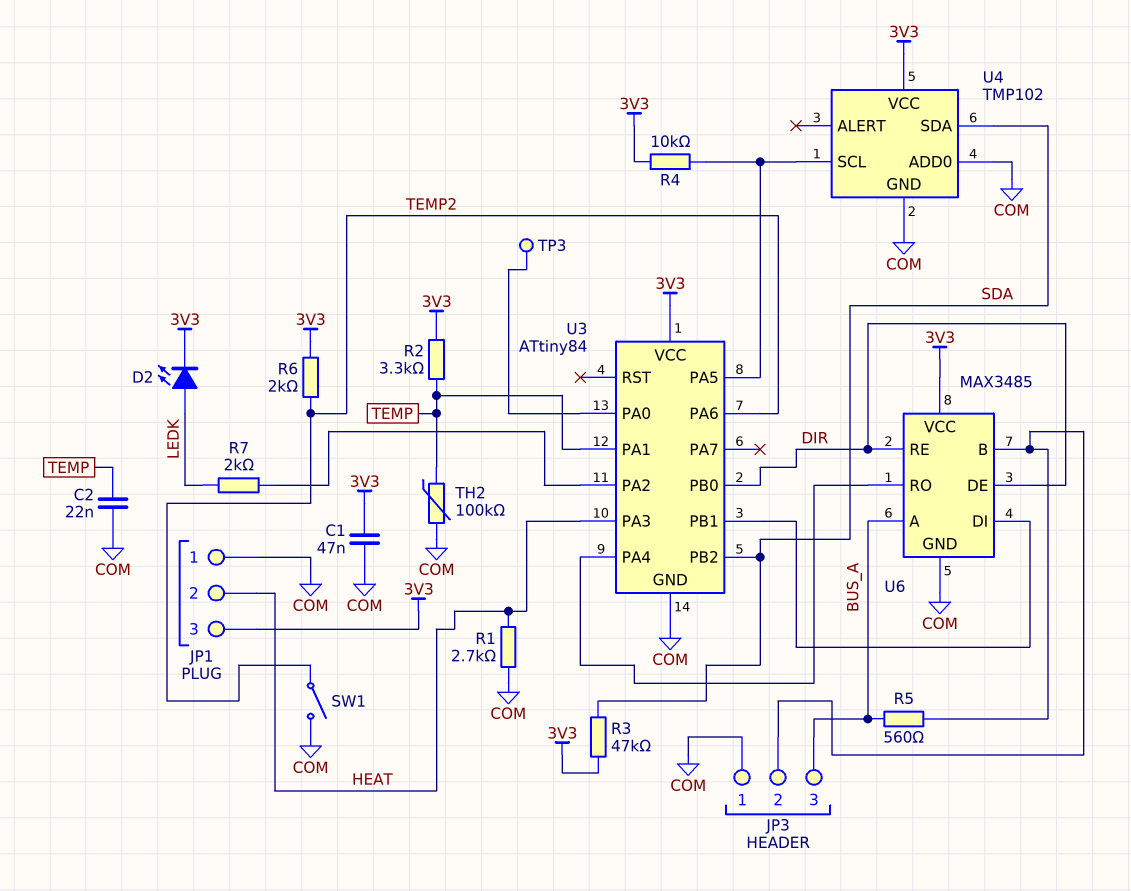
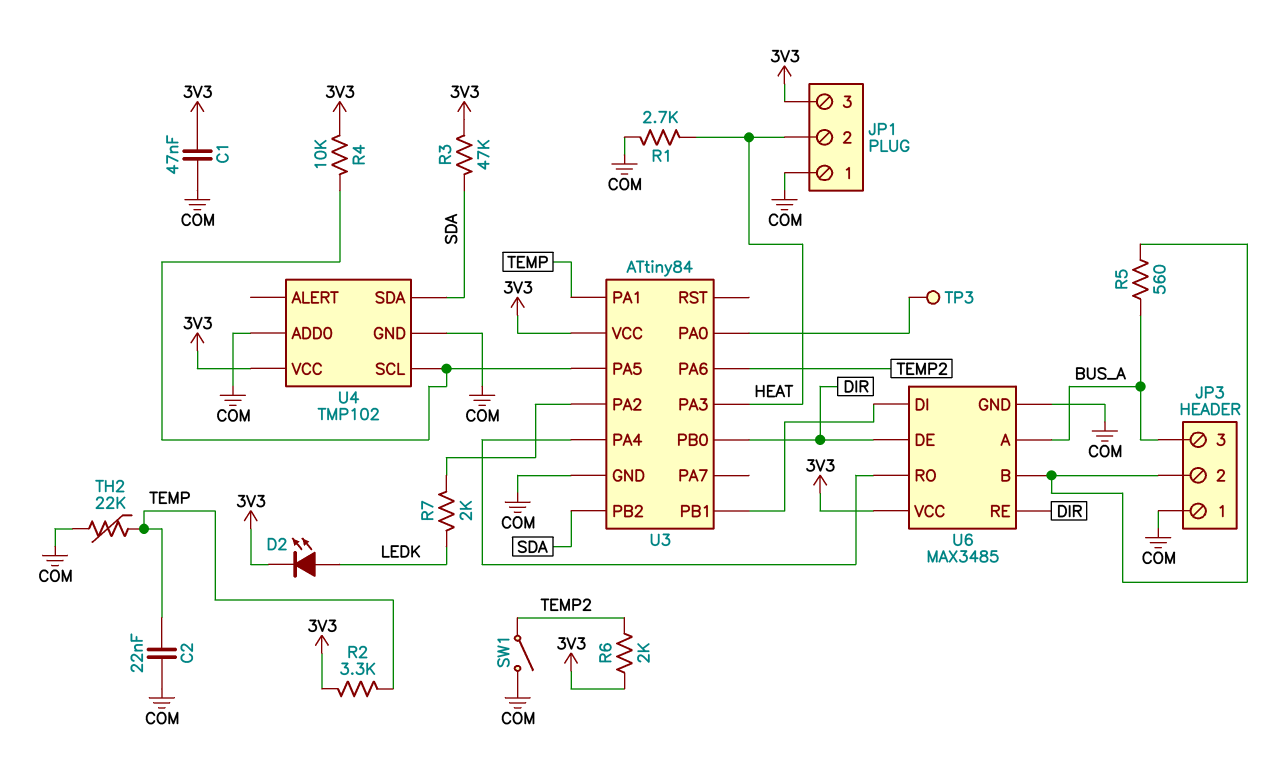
TH2: 100k (COM, TEMP) -> 22k (COM, TEMP)

